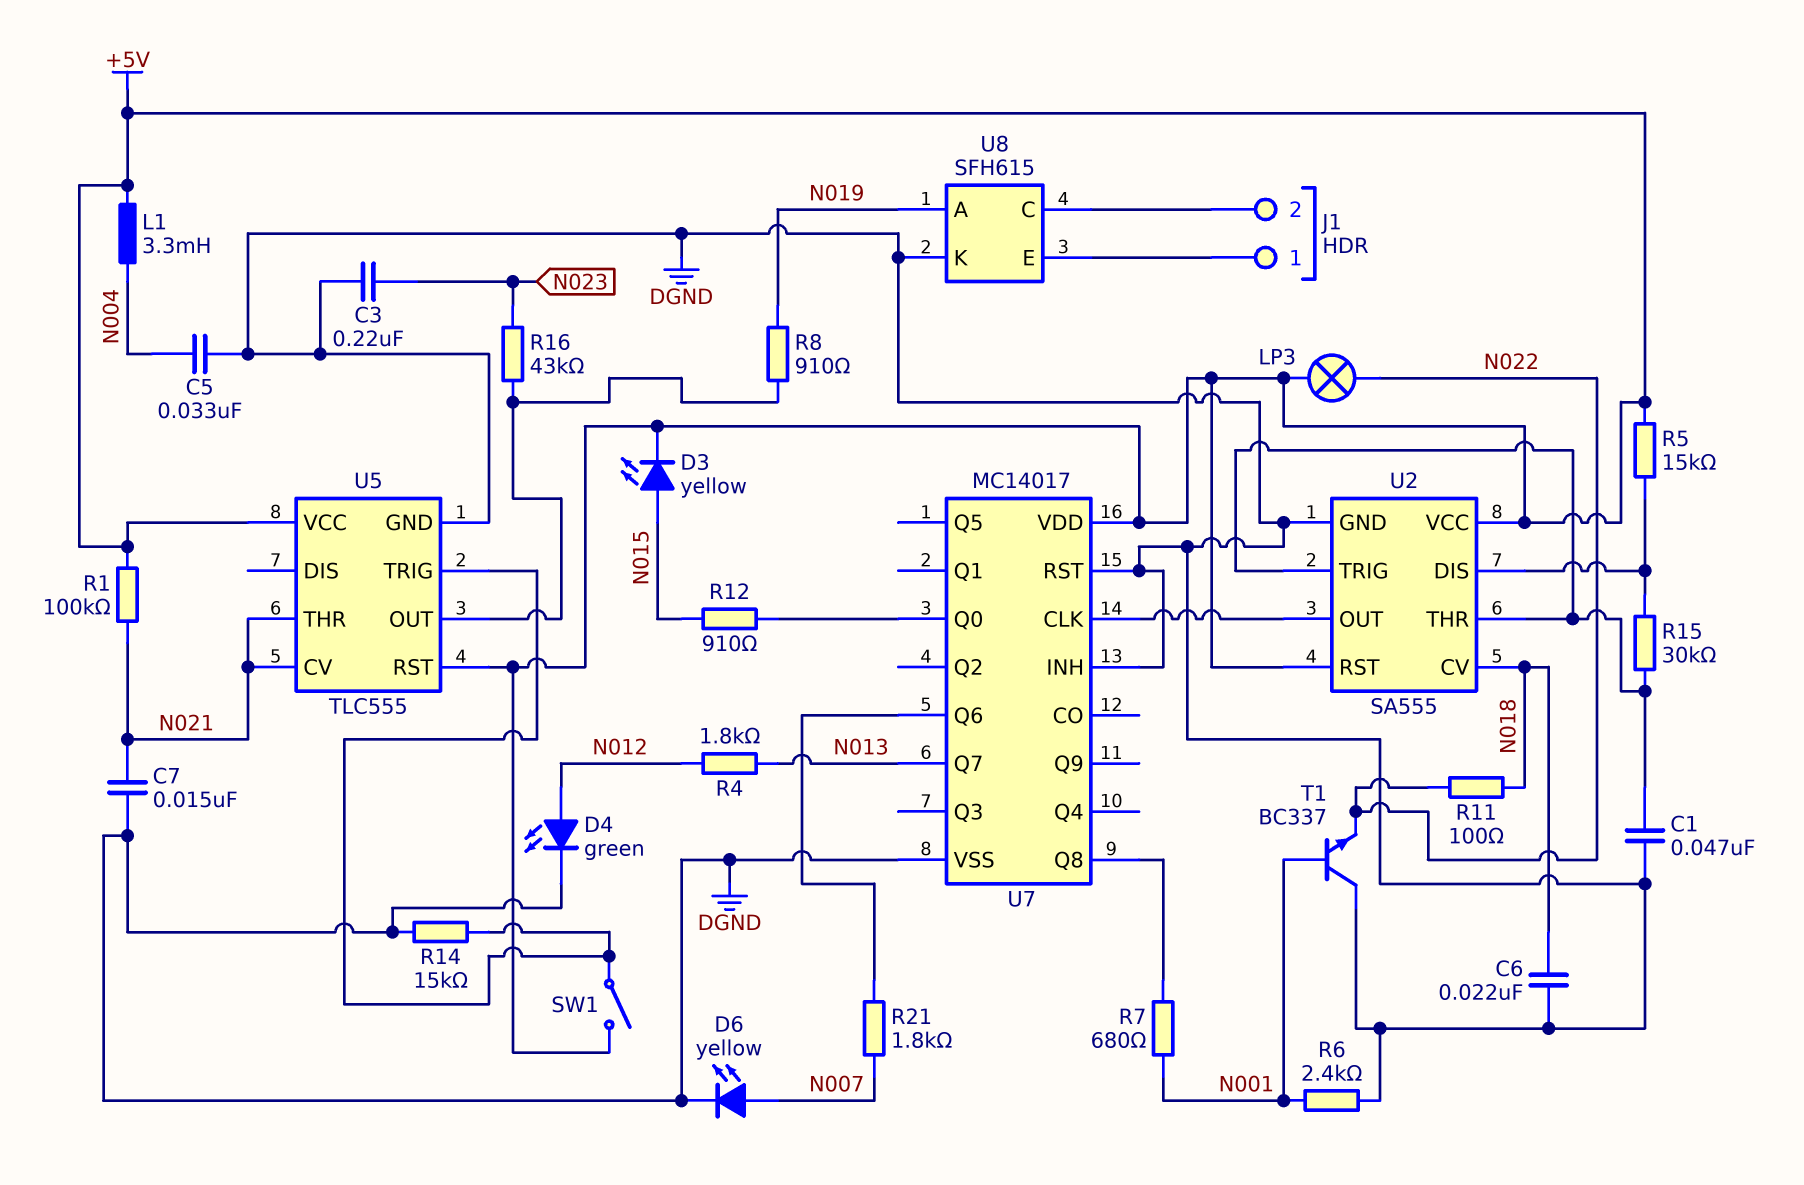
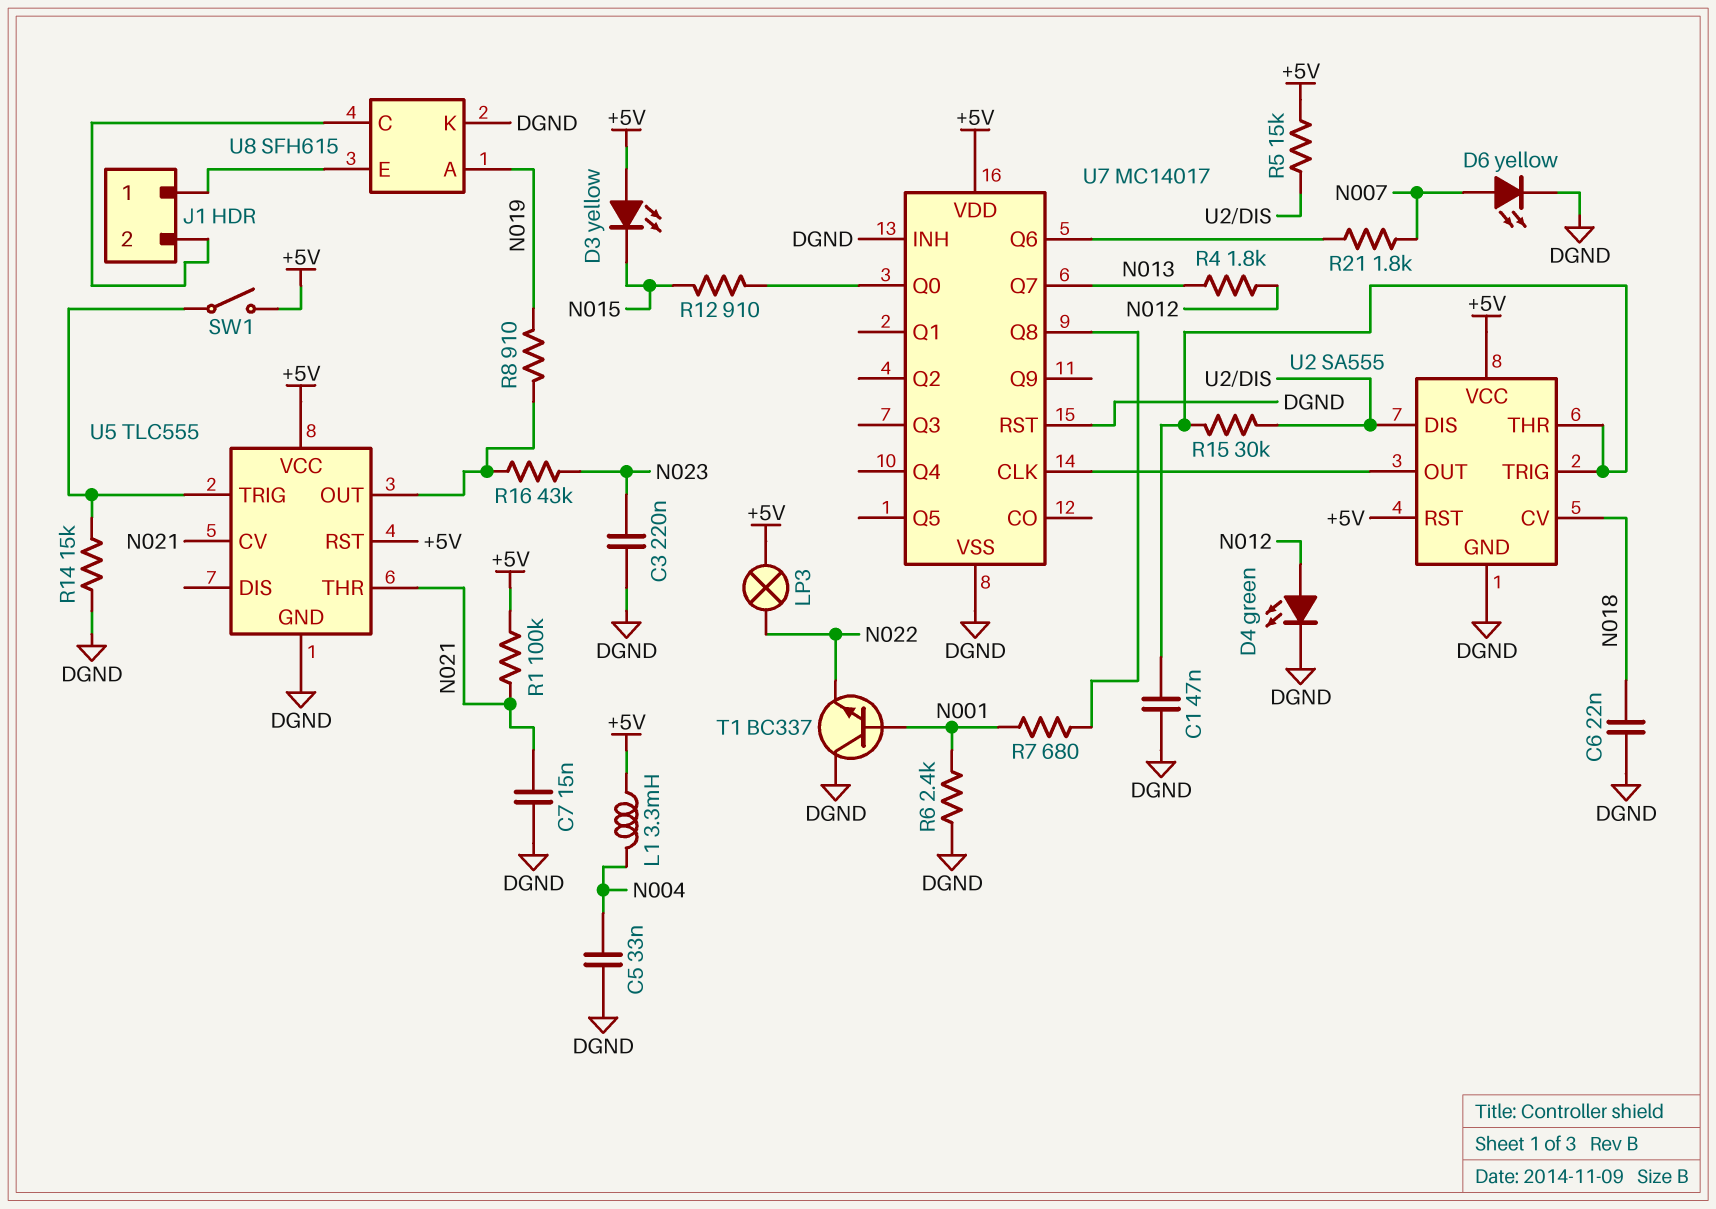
D3: LED yellow (A N015, K +5V) -> LED yellow (A +5V, K N015)
R11: 100 (N018, N022) -> none

